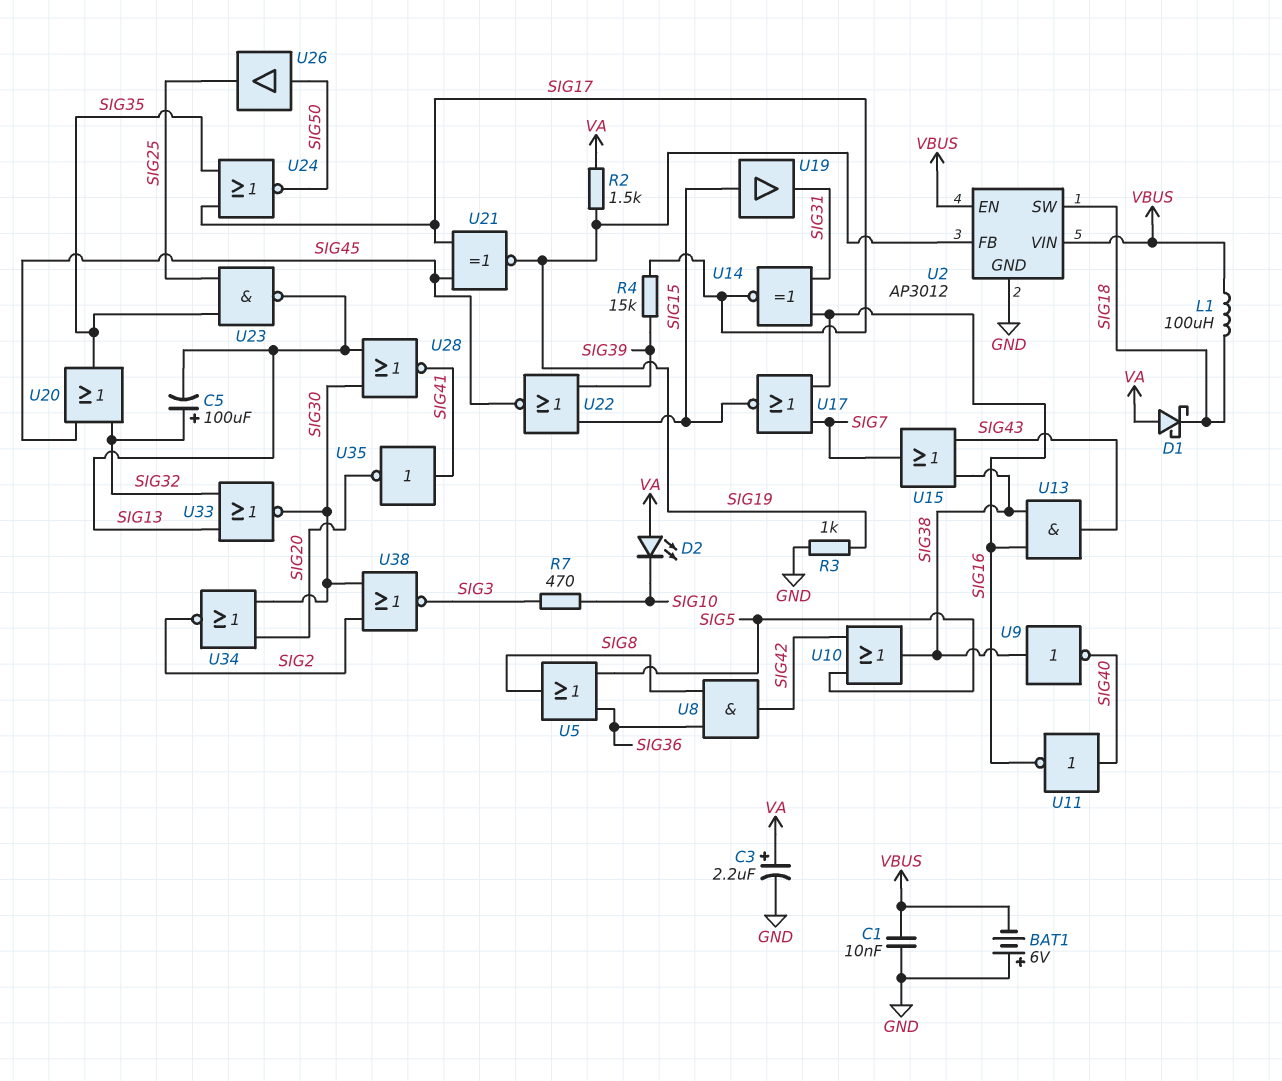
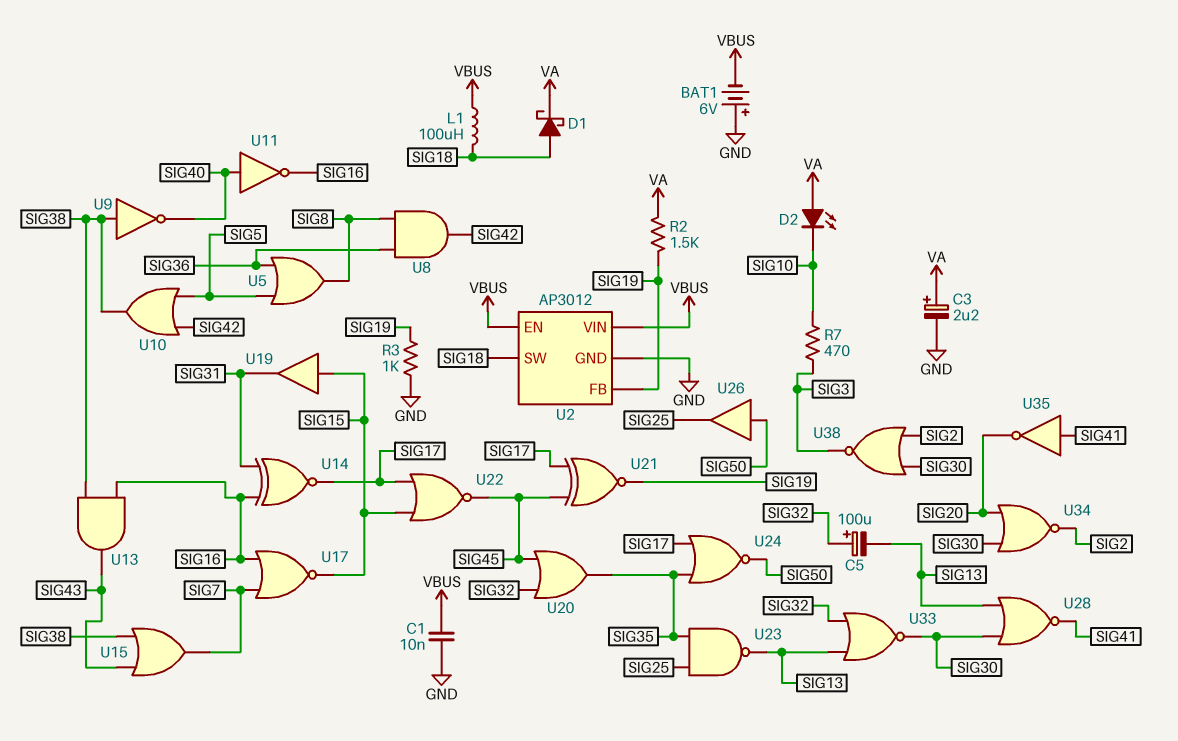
D1: schottky (A VA, K SIG18) -> schottky (A SIG18, K VA)
R4: 15k (SIG17, SIG39) -> none
U22: NOR (in SIG15, in SIG39, out SIG45) -> NOR (in SIG15, in SIG17, out SIG45)

